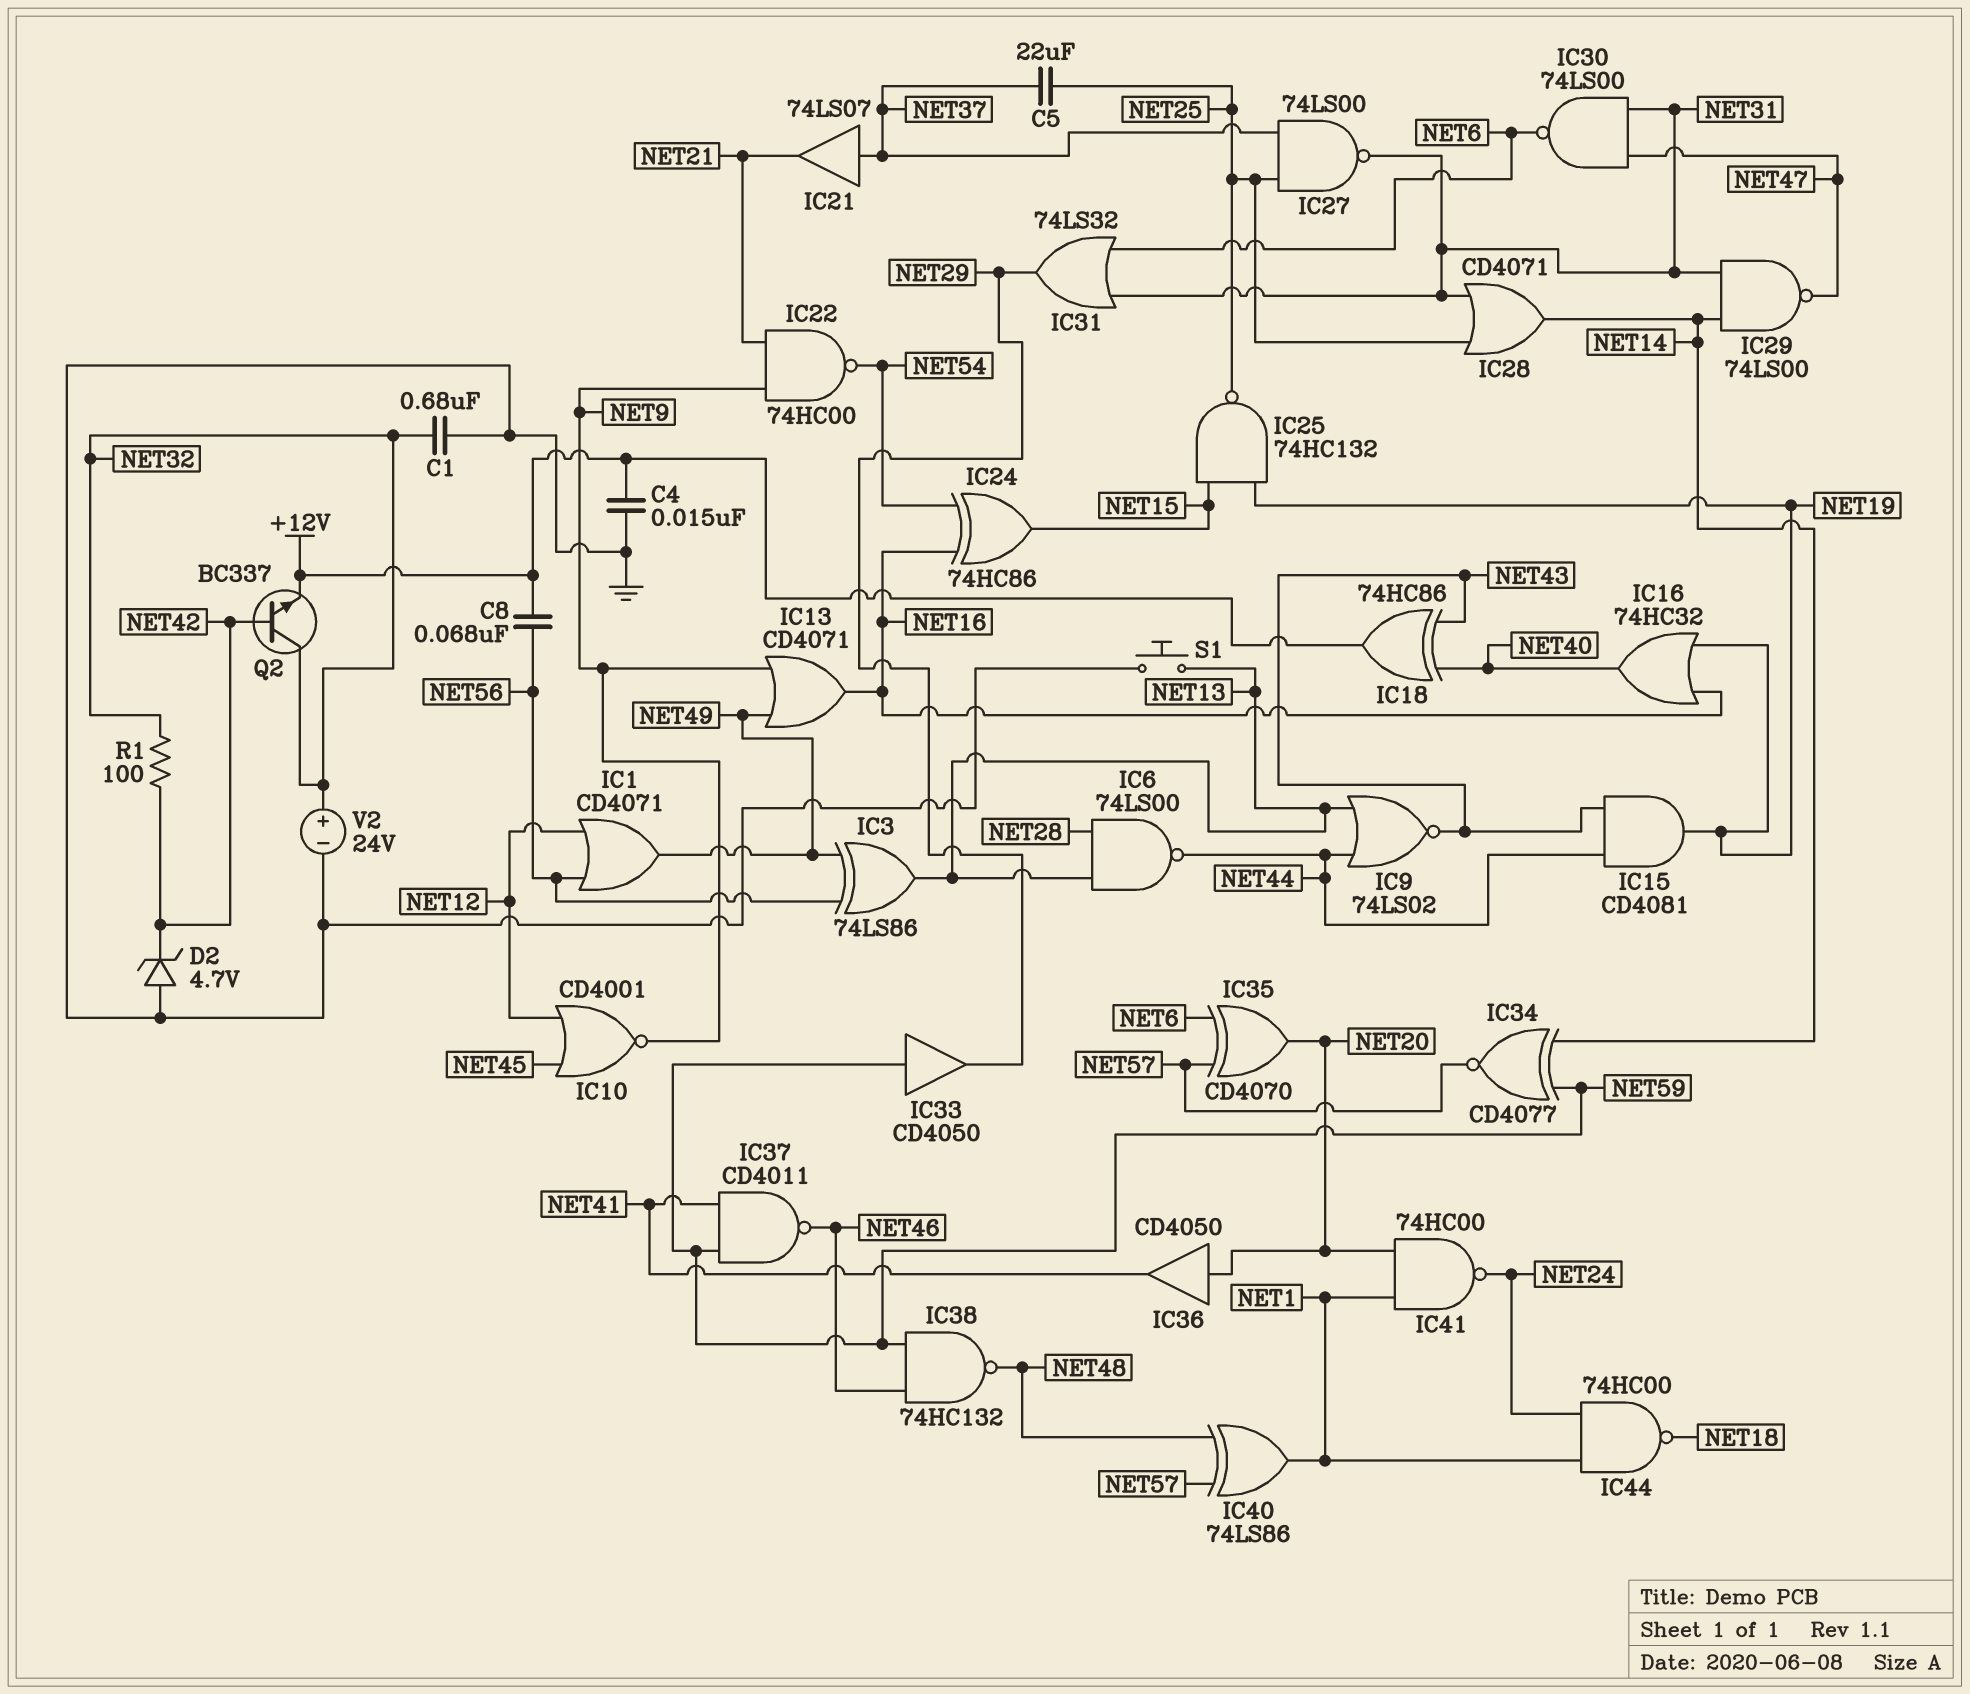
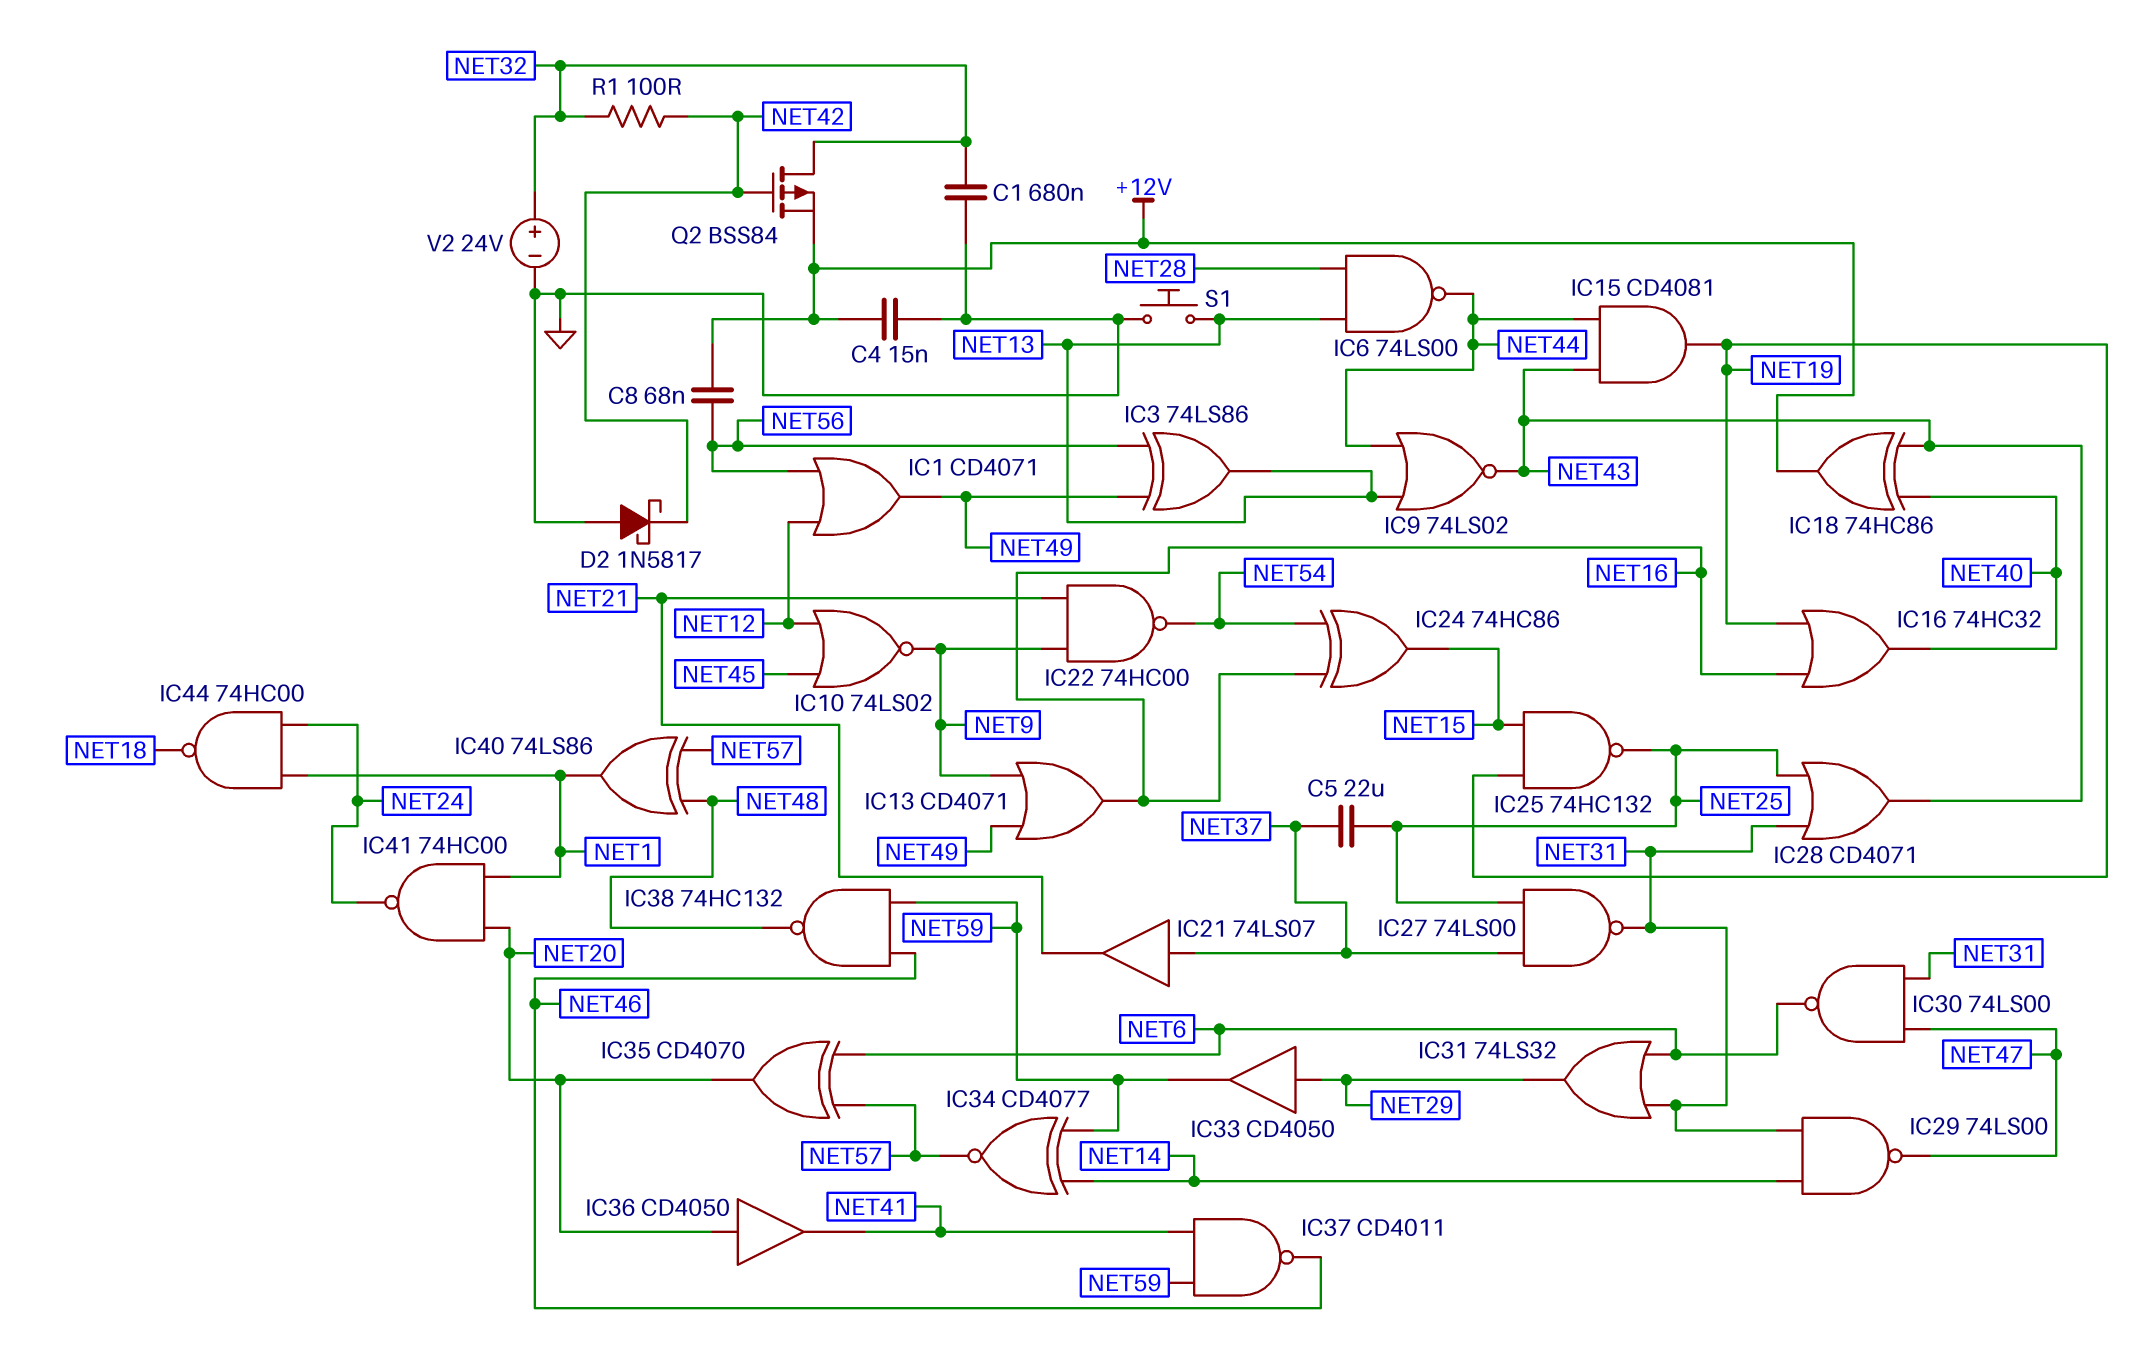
D2: zener 4.7V (A GND, K NET42) -> schottky 1N5817 (A GND, K NET42)
IC10: NOR CD4001 (in NET12, in NET45, out NET9) -> NOR 74LS02 (in NET12, in NET45, out NET9)
IC28: OR CD4071 (in NET25, in NET31, out NET14) -> OR CD4071 (in NET25, in NET31, out NET43)
IC33: buffer CD4050 (in NET59, out NET29) -> buffer CD4050 (in NET29, out NET59)
Q2: NPN BC337 (B NET42, C NET32, E +12V) -> PMOS BSS84 (G NET42, D NET32, S +12V)

